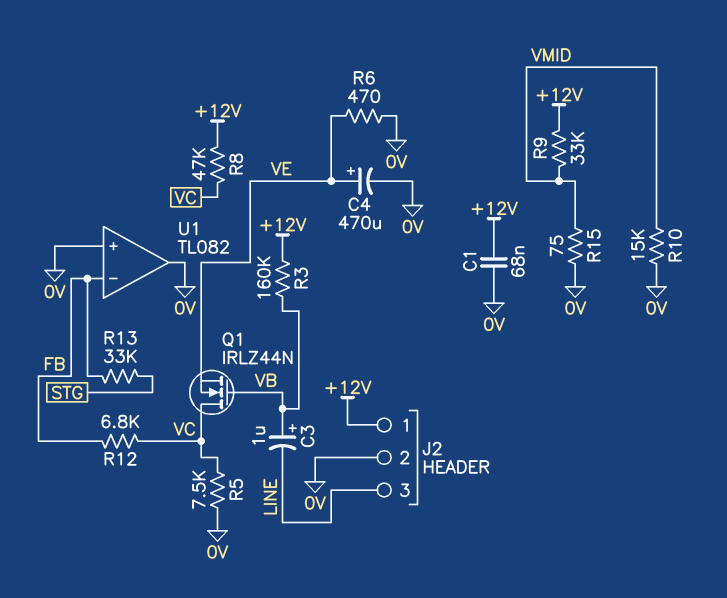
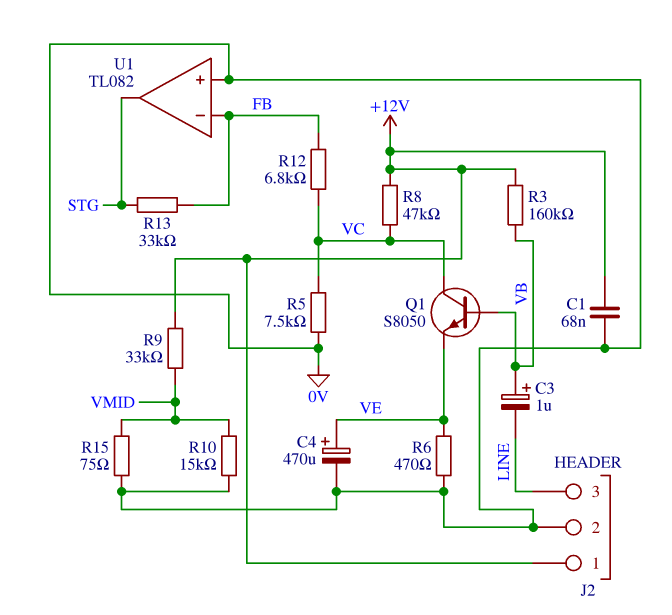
Q1: NMOS IRLZ44N (G VB, D VC, S VE) -> NPN S8050 (B VB, C VC, E VE)
U1 pin out: 0V -> STG

